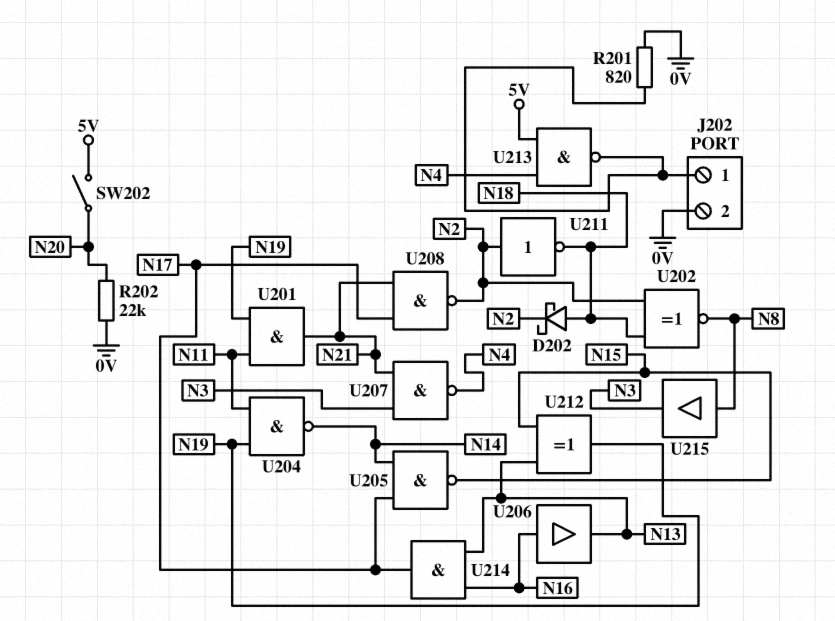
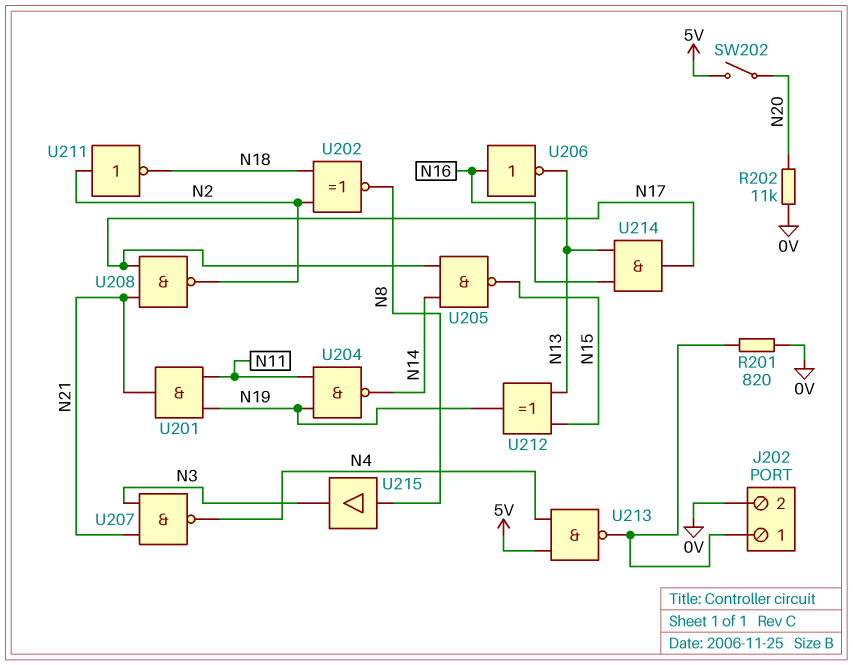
D202: schottky (A N18, K N2) -> none
R202: 22k (0V, N20) -> 11k (0V, N20)
U206: buffer (in N16, out N13) -> NOT (in N16, out N13)

